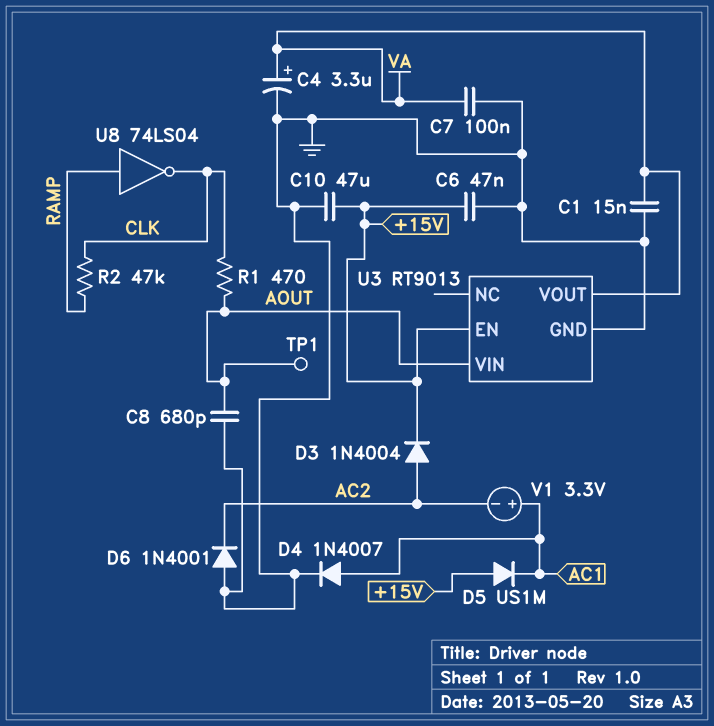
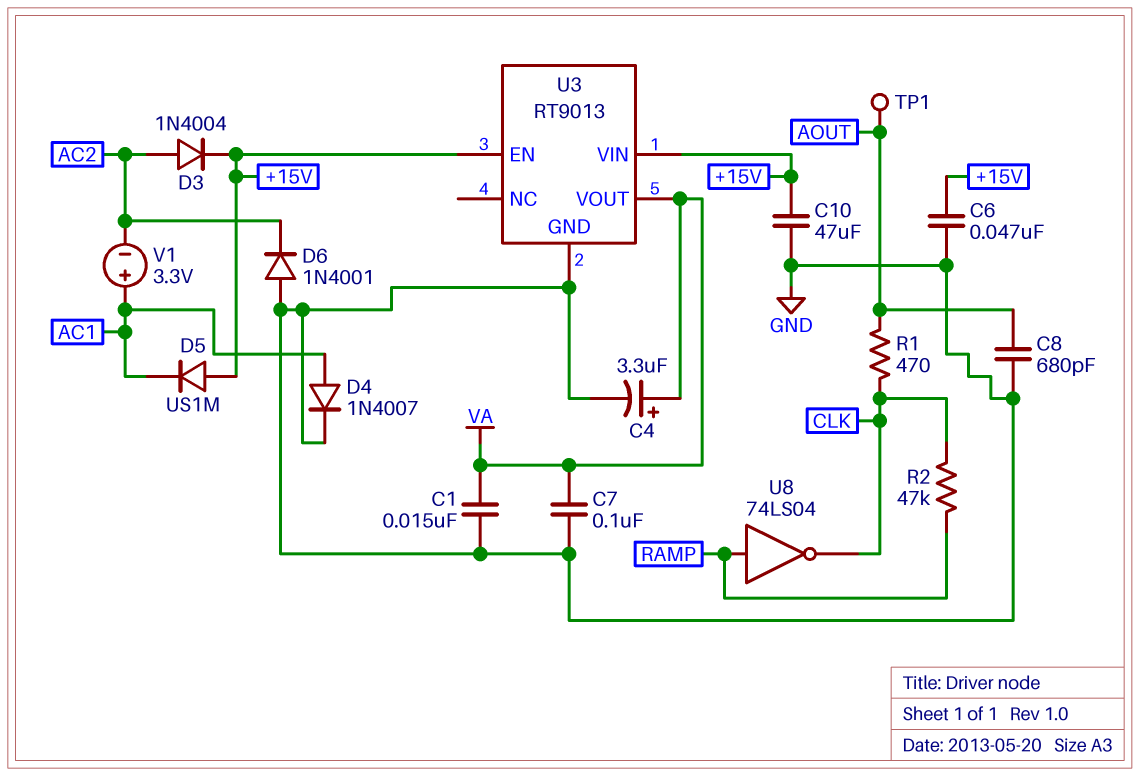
U3 pin VIN: AOUT -> +15V

